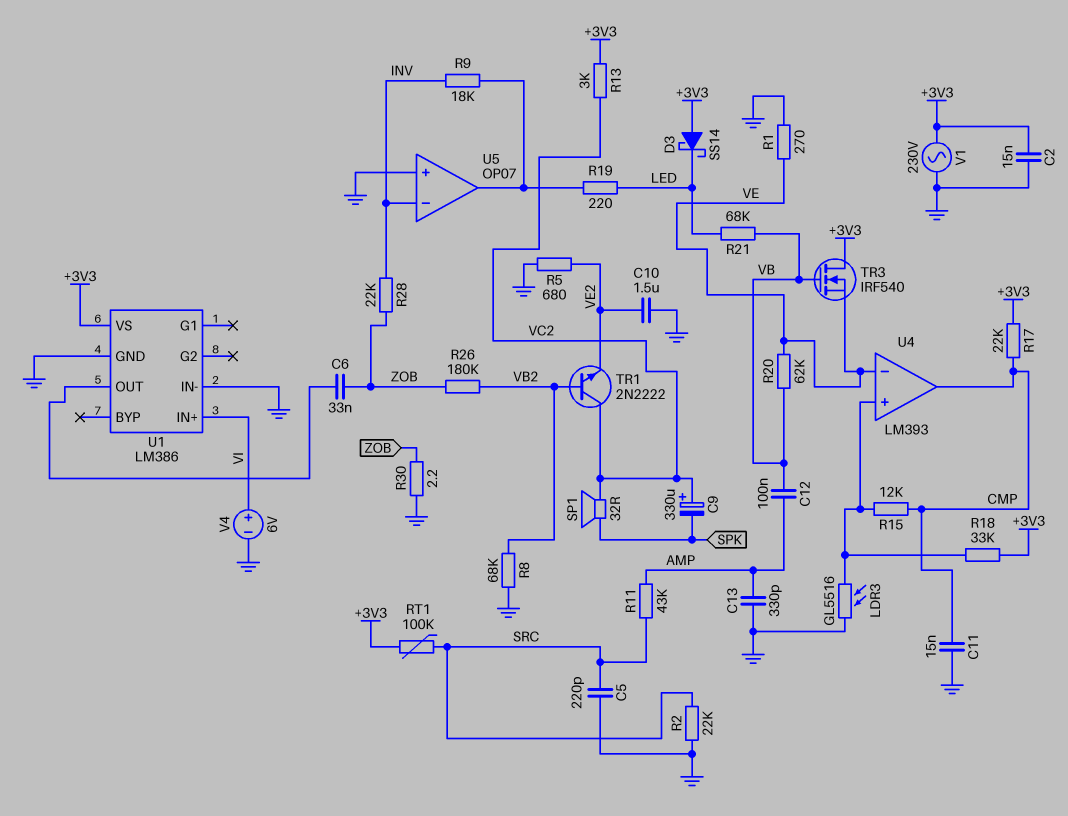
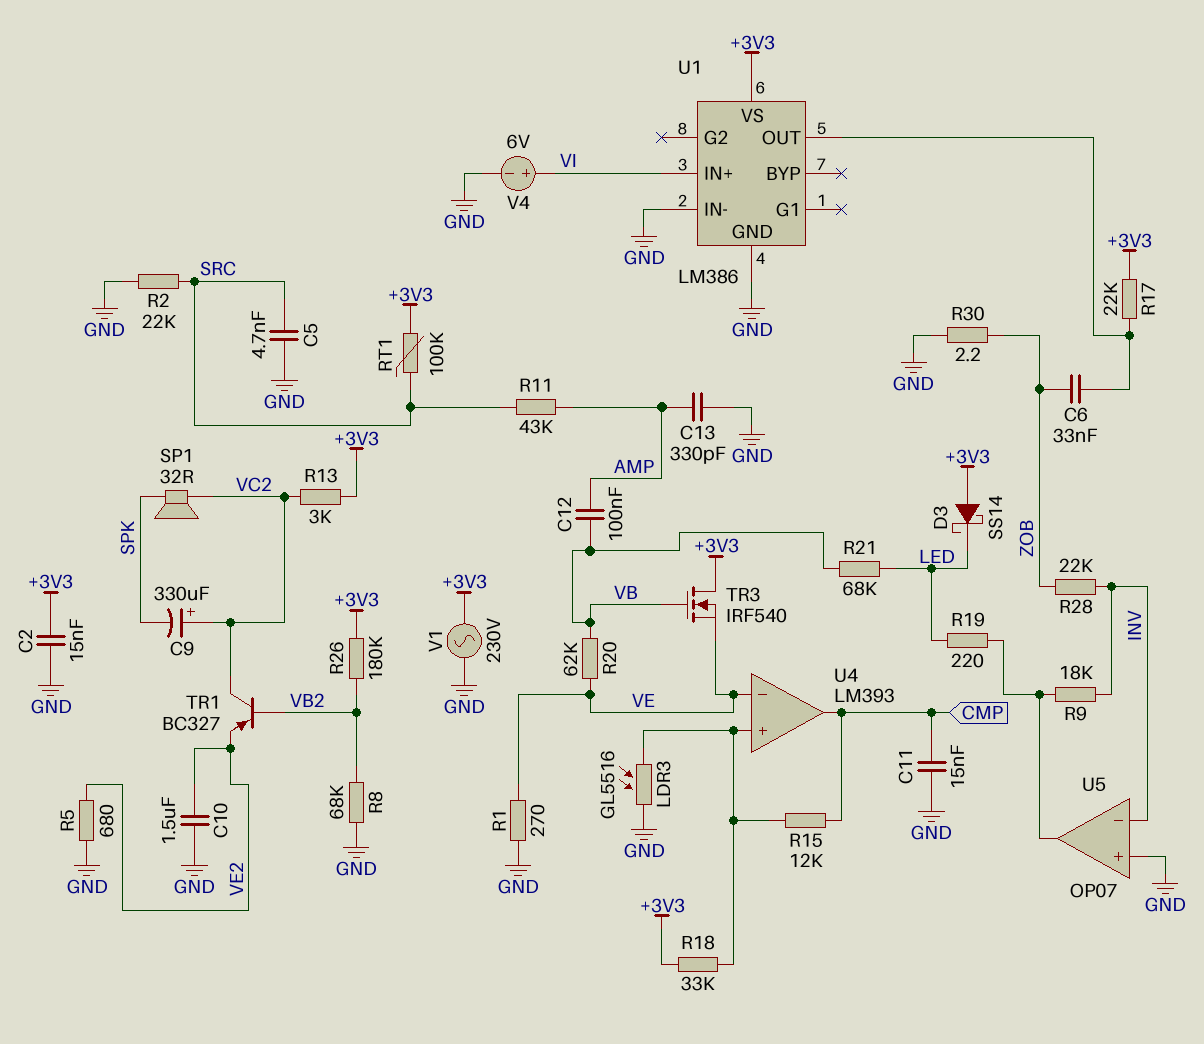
C5: 220pF (GND, SRC) -> 4.7nF (GND, SRC)
R17: 22k (+3V3, CMP) -> 22k (+3V3, U1/OUT)
R26: 180k (VB2, ZOB) -> 180k (+3V3, VB2)
TR1: NPN 2N2222 (B VB2, C VC2, E VE2) -> PNP BC327 (B VB2, C VC2, E VE2)

